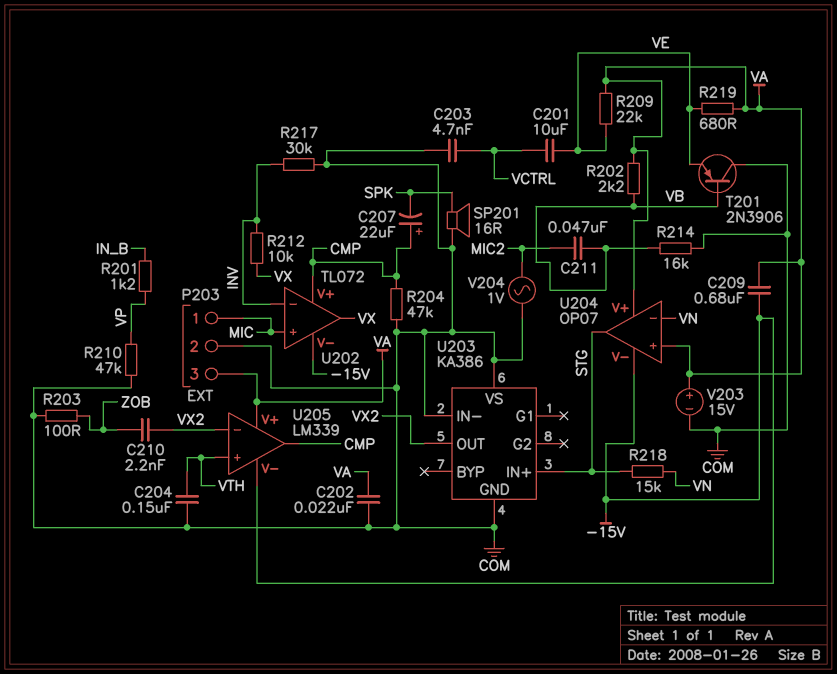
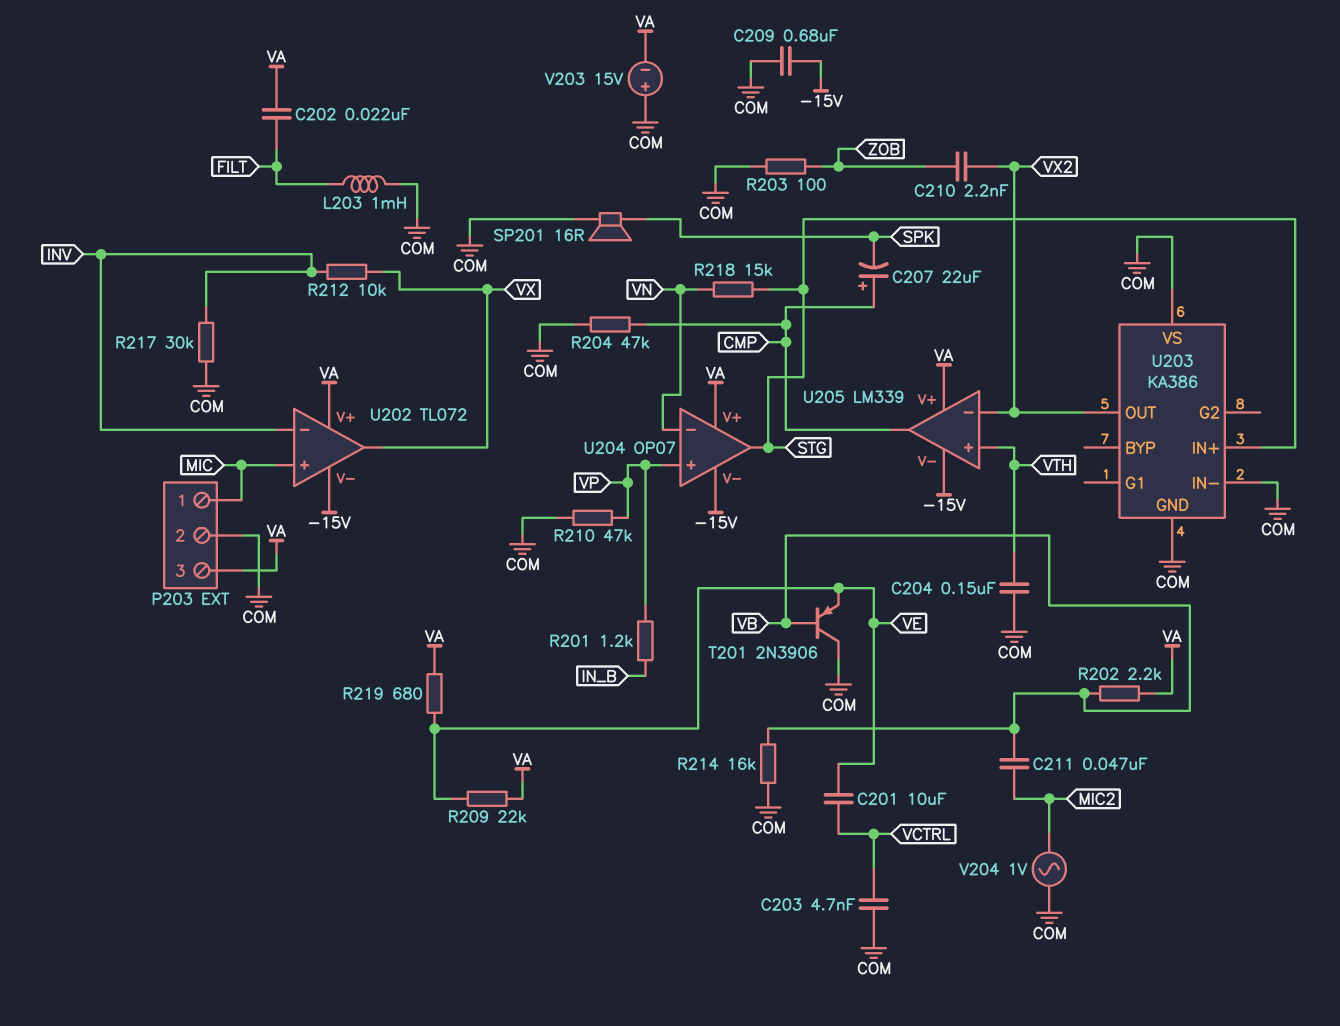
C202: 22nF (COM, VA) -> 22nF (FILT, VA)
C209: 680nF (-15V, VA) -> 680nF (-15V, COM)
L203: none -> 1mH (COM, FILT)
U202 pin V+: CMP -> VA
U204 pin in+: VA -> VP
V203: 15V (plus VA, minus COM) -> 15V (plus COM, minus VA)

